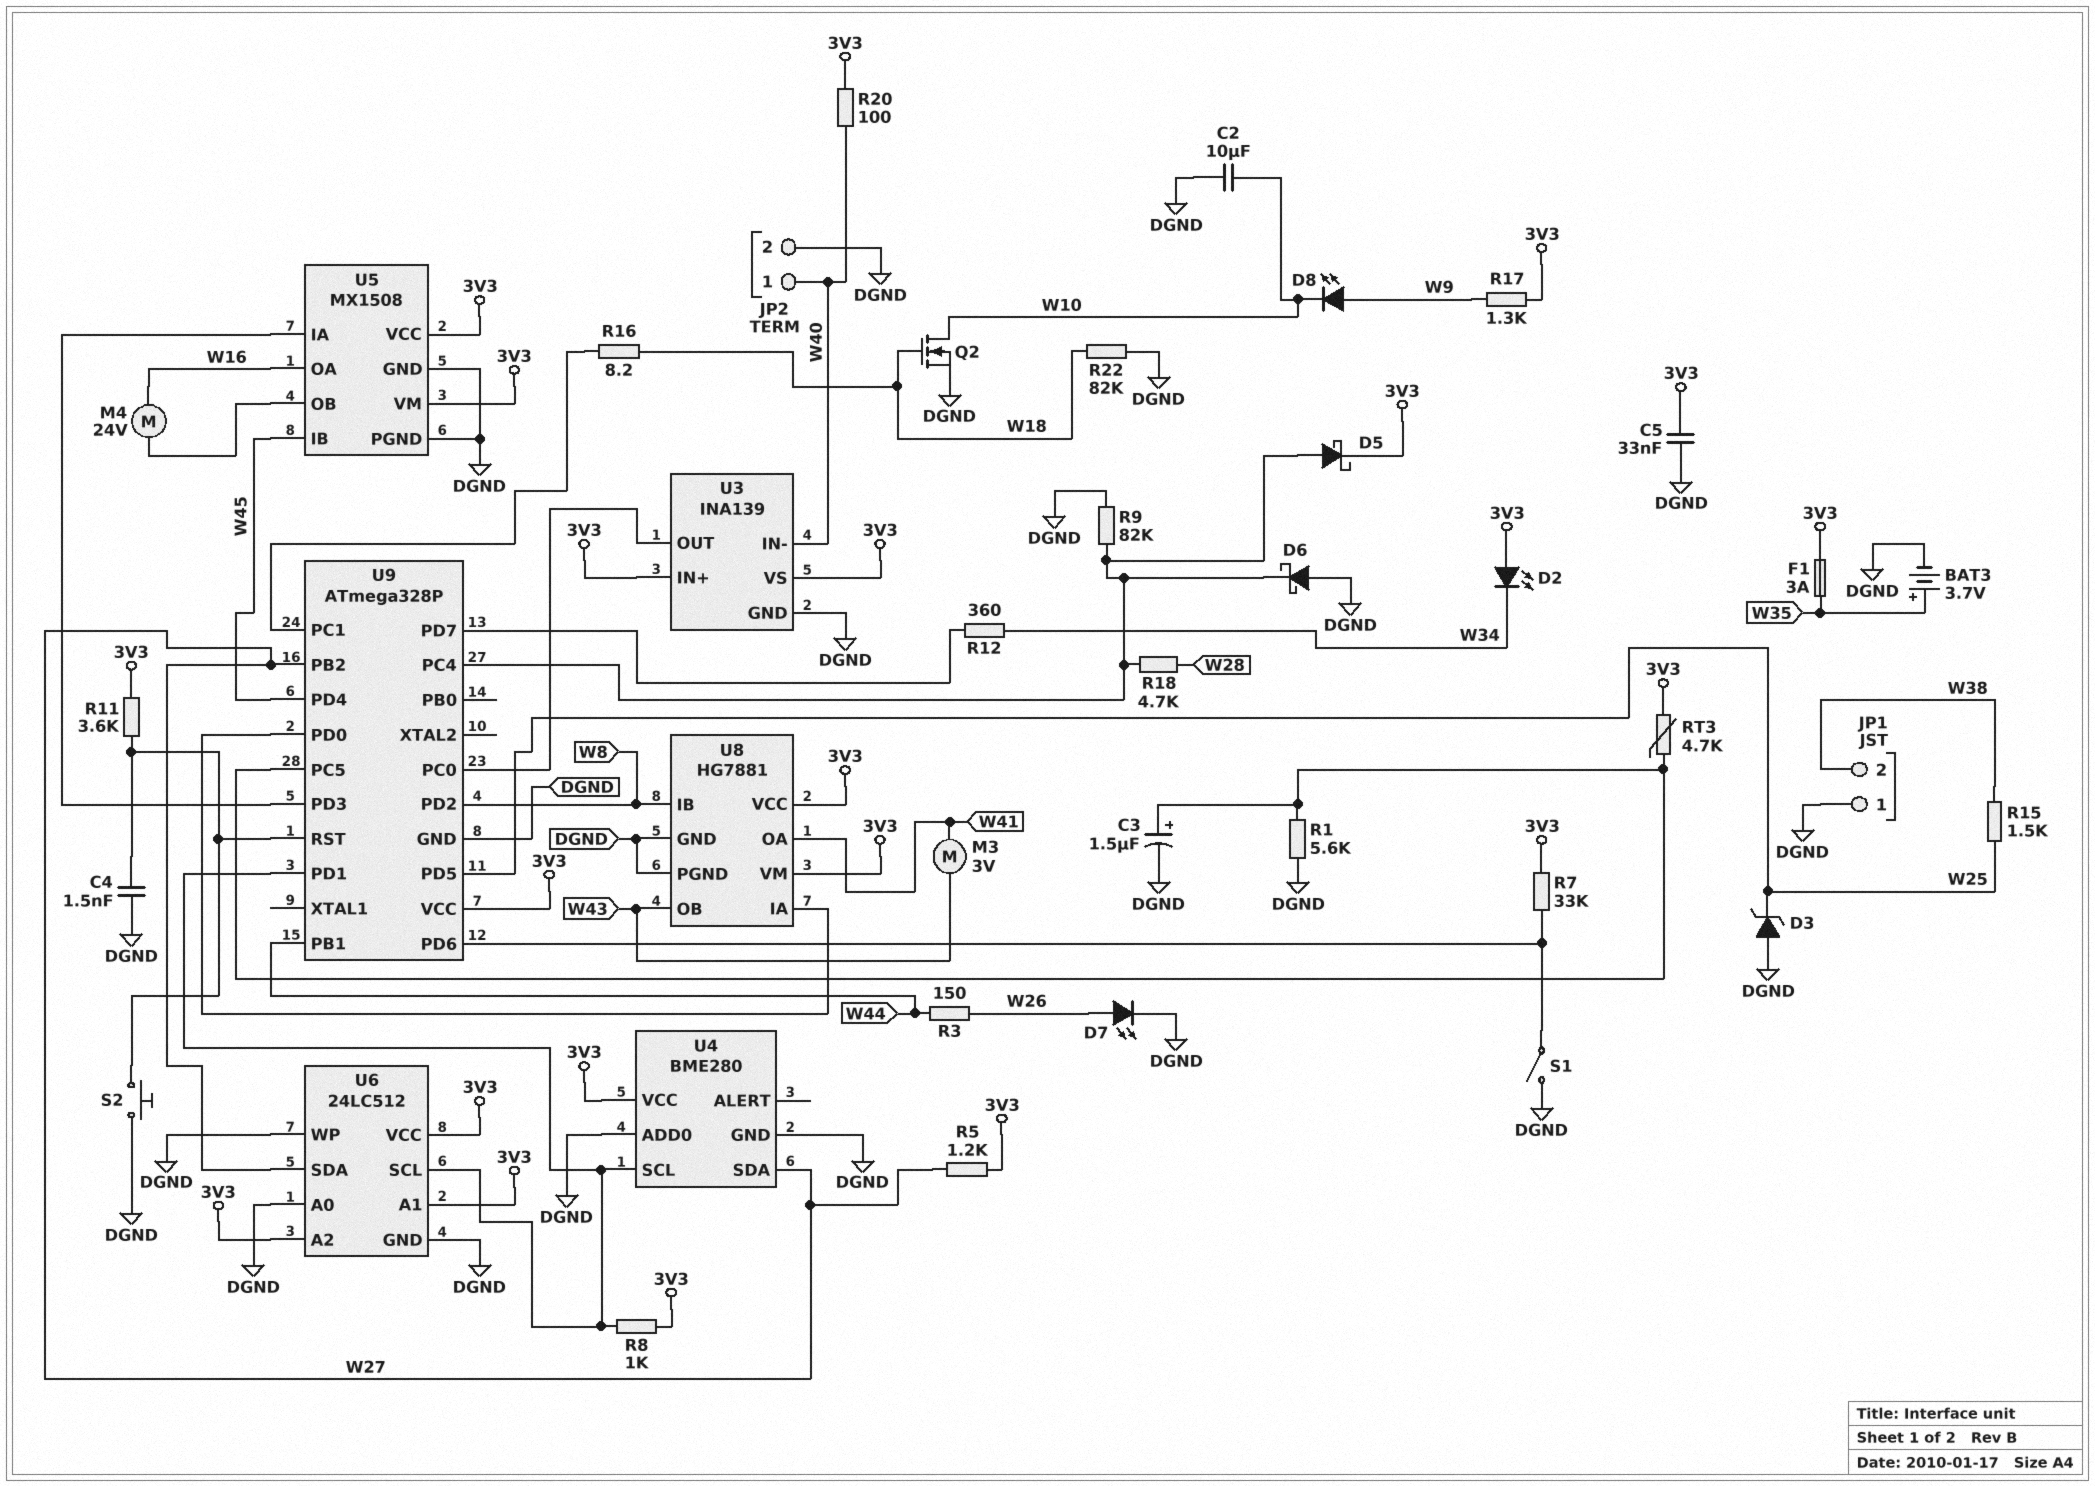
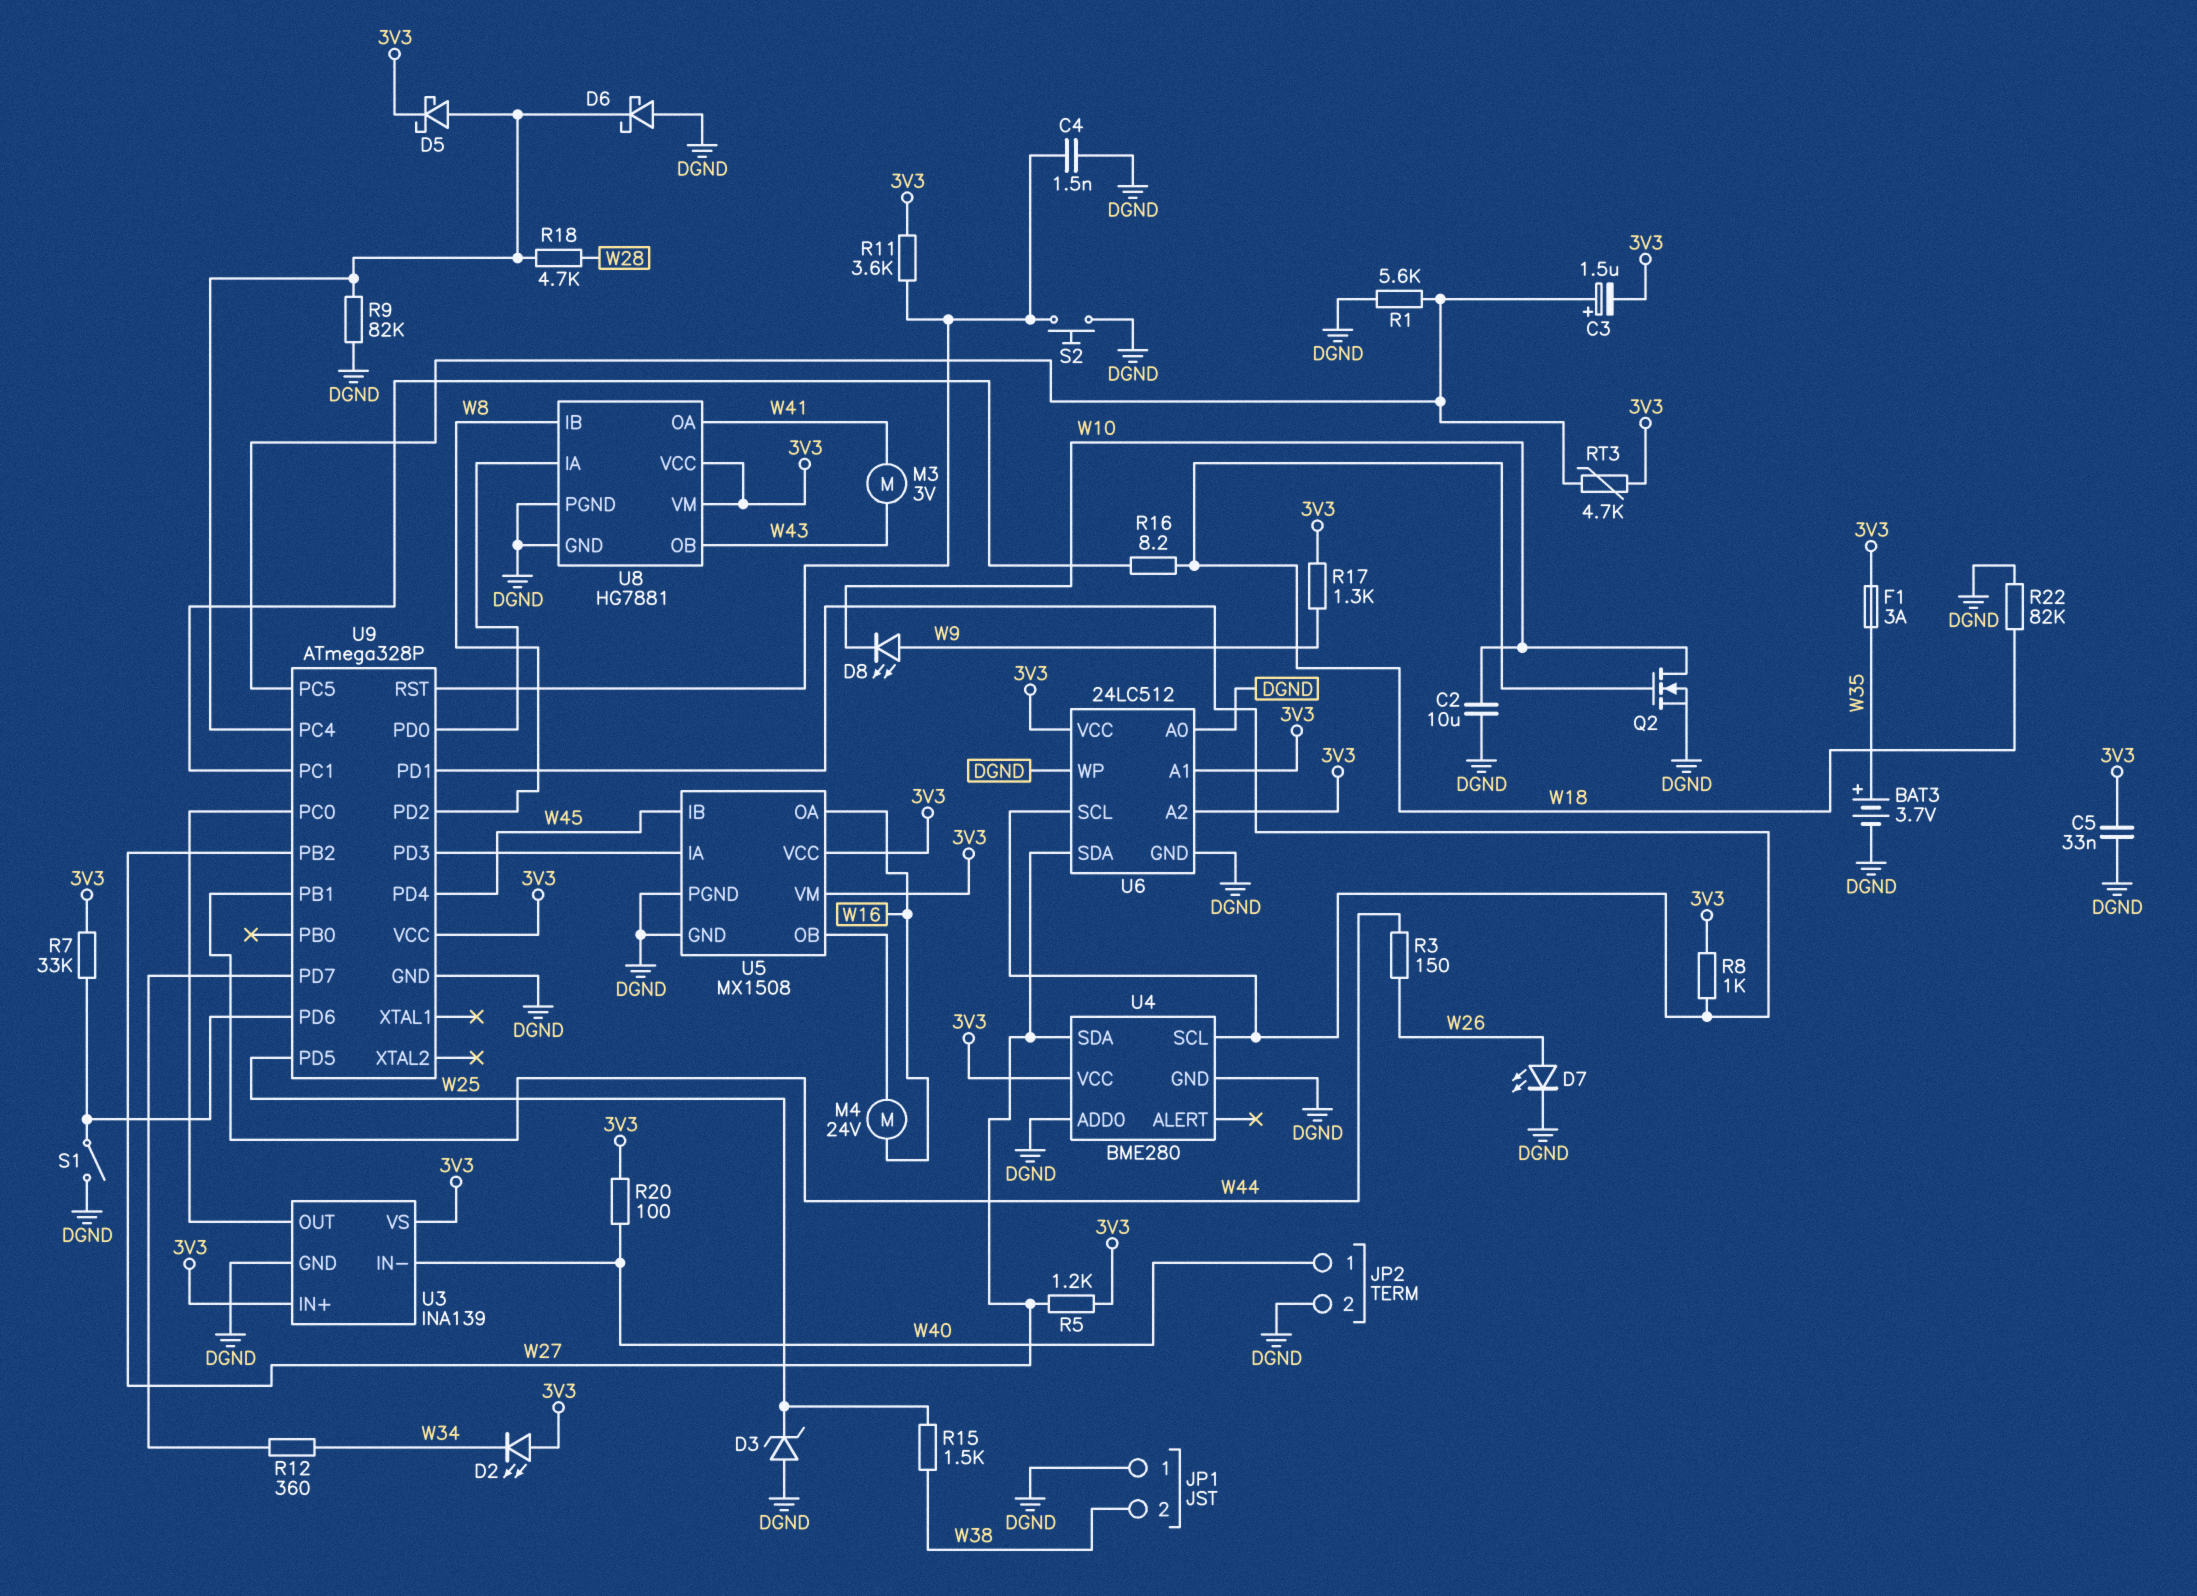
C3: 1.5uF (plus U9/PC5, minus DGND) -> 1.5uF (plus U9/PC5, minus 3V3)

